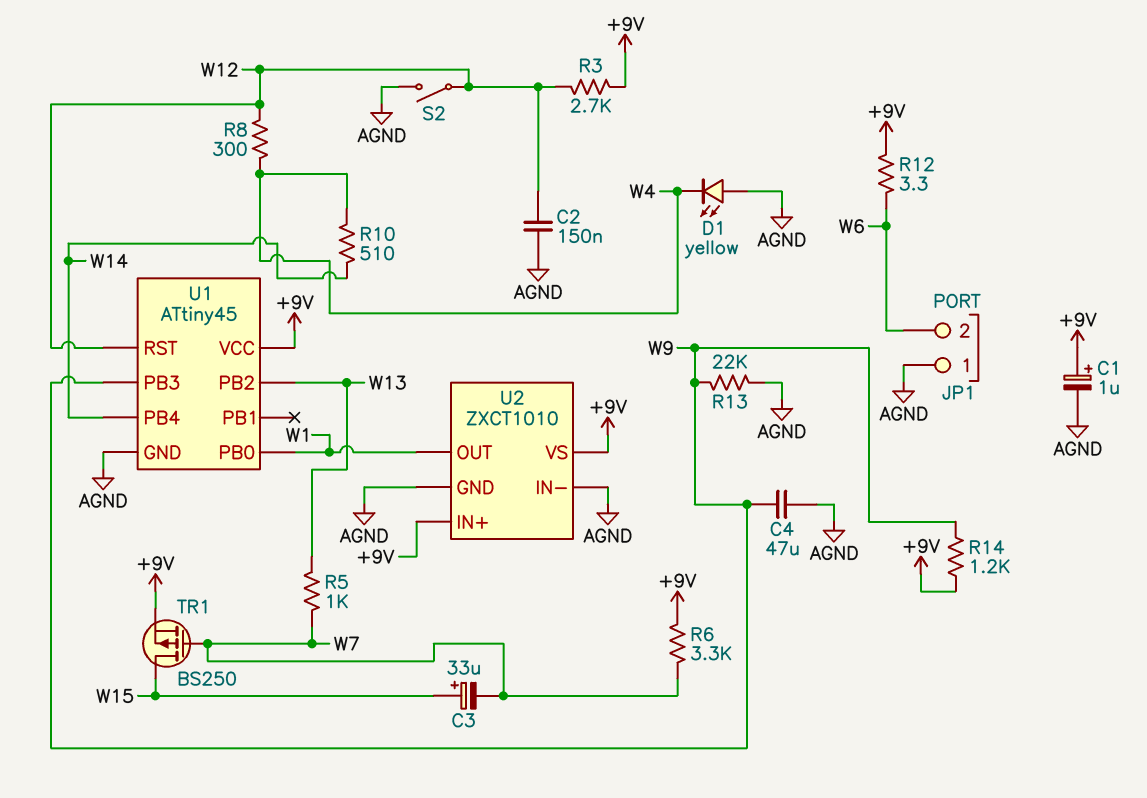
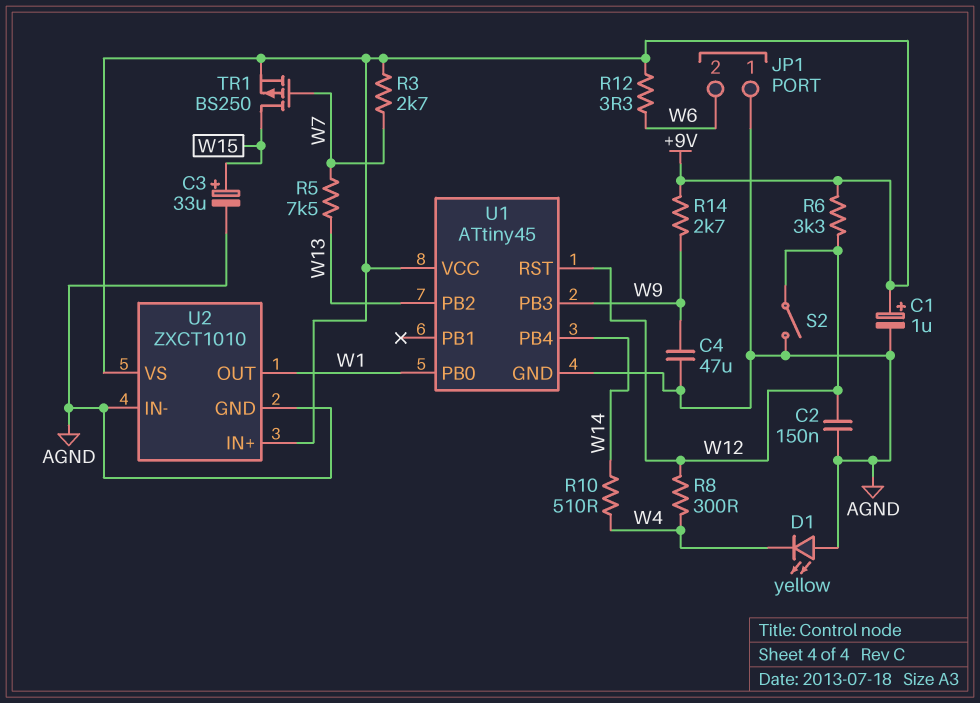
C3: 33uF (plus W15, minus W7) -> 33uF (plus W15, minus AGND)
R3: 2.7k (+9V, W12) -> 2.7k (+9V, W7)
R5: 1k (W7, W13) -> 7.5k (W7, W13)
R6: 3.3k (+9V, W7) -> 3.3k (+9V, W12)
R13: 22k (AGND, W9) -> none
R14: 1.2k (+9V, W9) -> 2.7k (+9V, W9)

